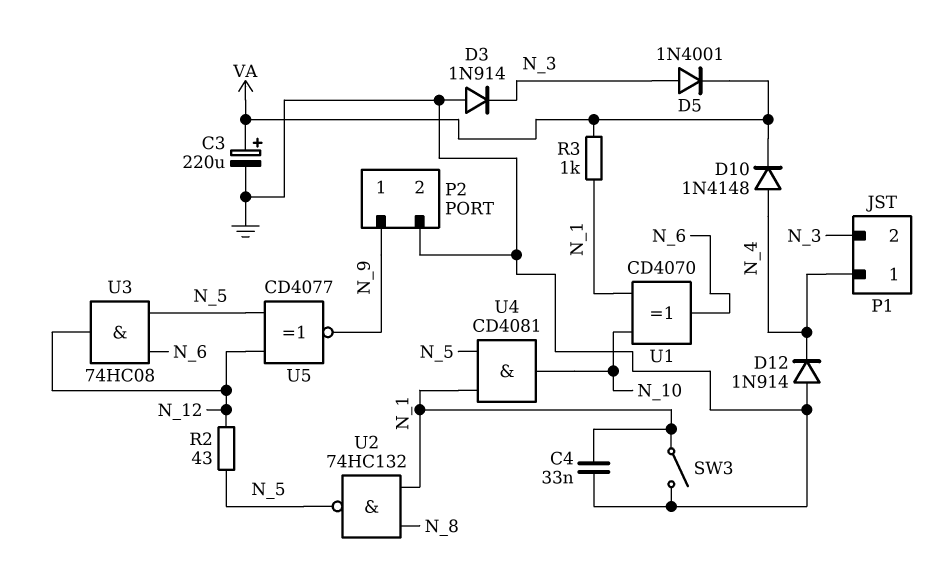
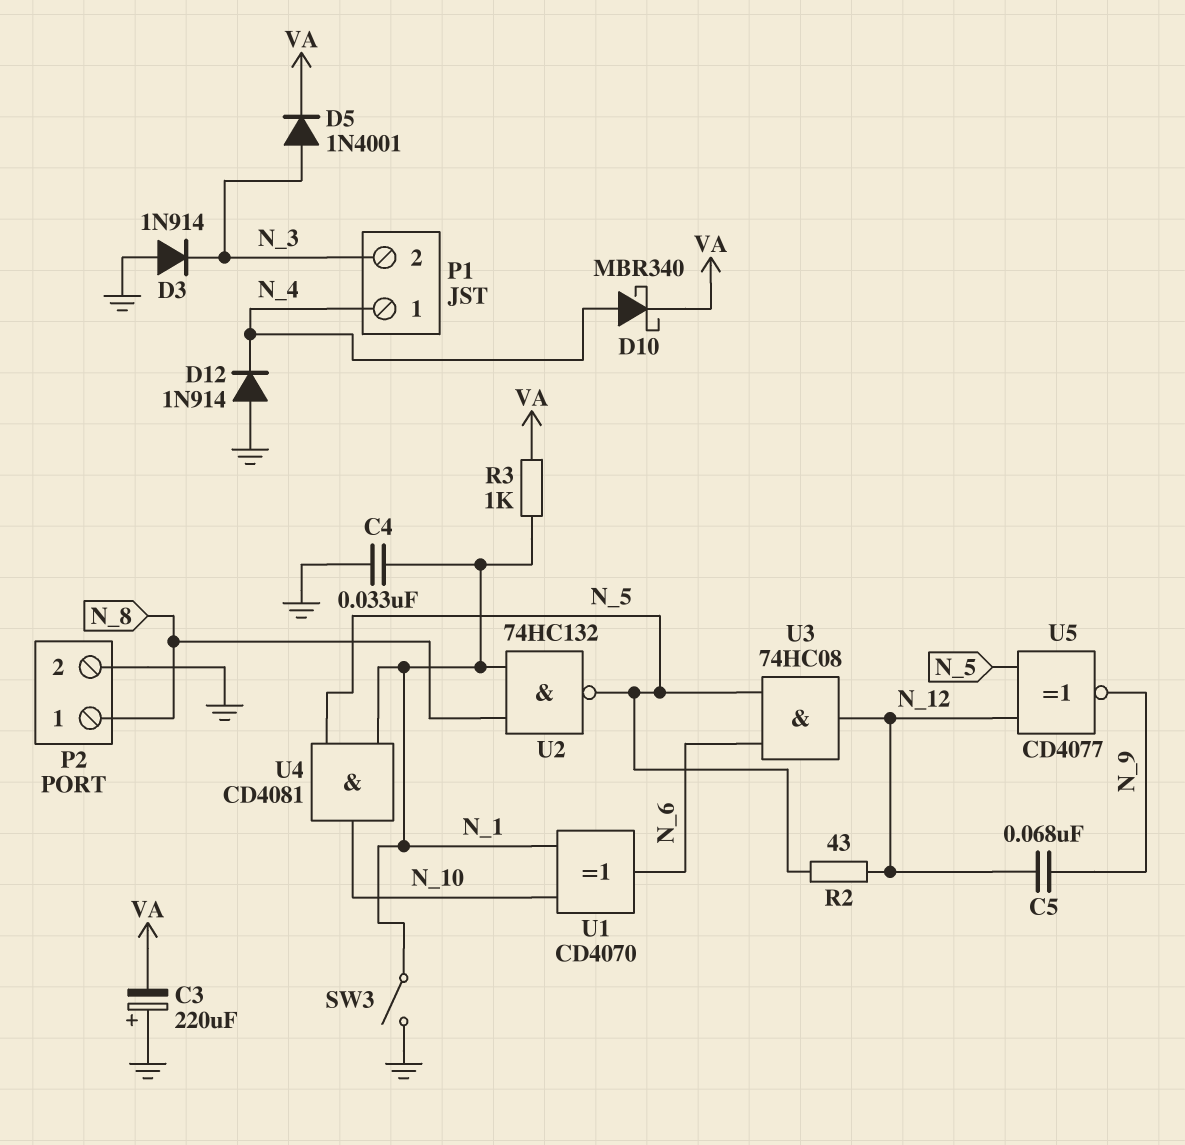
C3: 220uF (plus VA, minus GND) -> 220uF (plus GND, minus VA)
C5: none -> 68nF (N_9, N_12)
D10: diode 1N4148 (A N_4, K VA) -> schottky MBR340 (A N_4, K VA)
P2 pin 1: N_9 -> N_8

